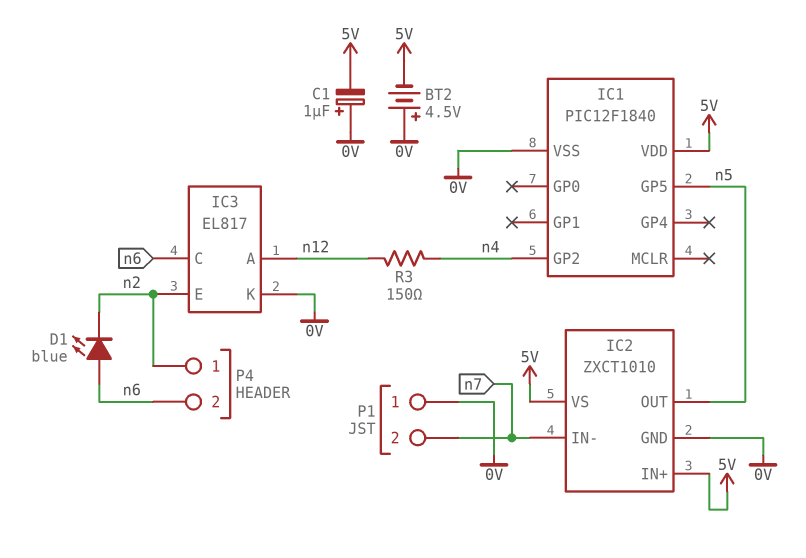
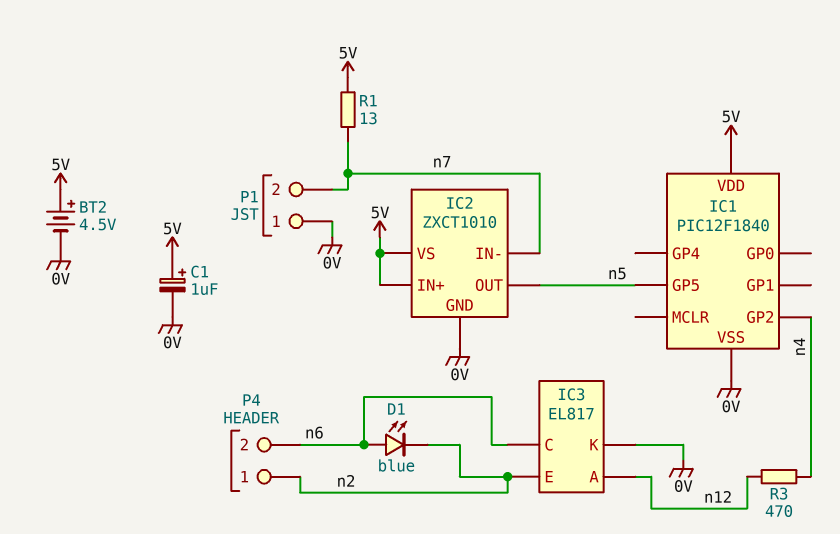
BT2: 4.5V (plus 0V, minus 5V) -> 4.5V (plus 5V, minus 0V)
C1: 1uF (plus 0V, minus 5V) -> 1uF (plus 5V, minus 0V)
R1: none -> 13 (5V, n7)
R3: 150 (n4, n12) -> 470 (n4, n12)

